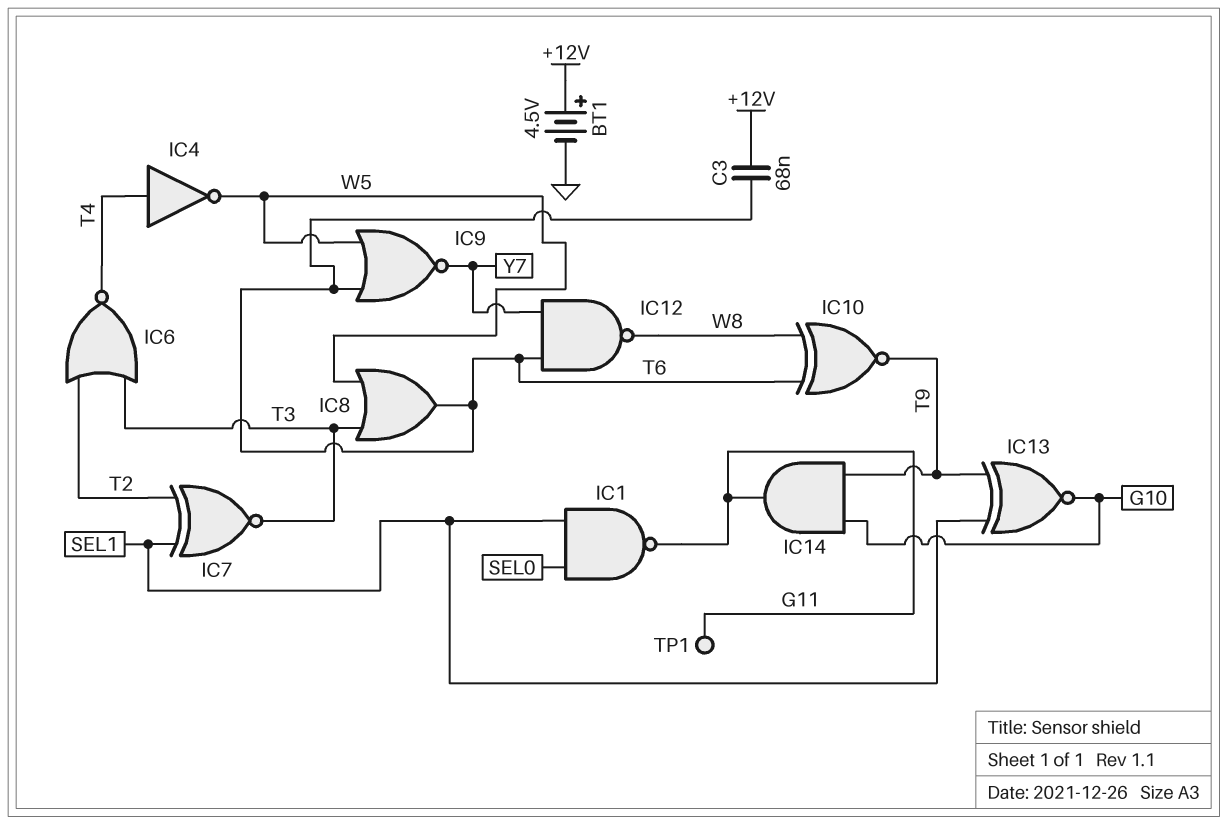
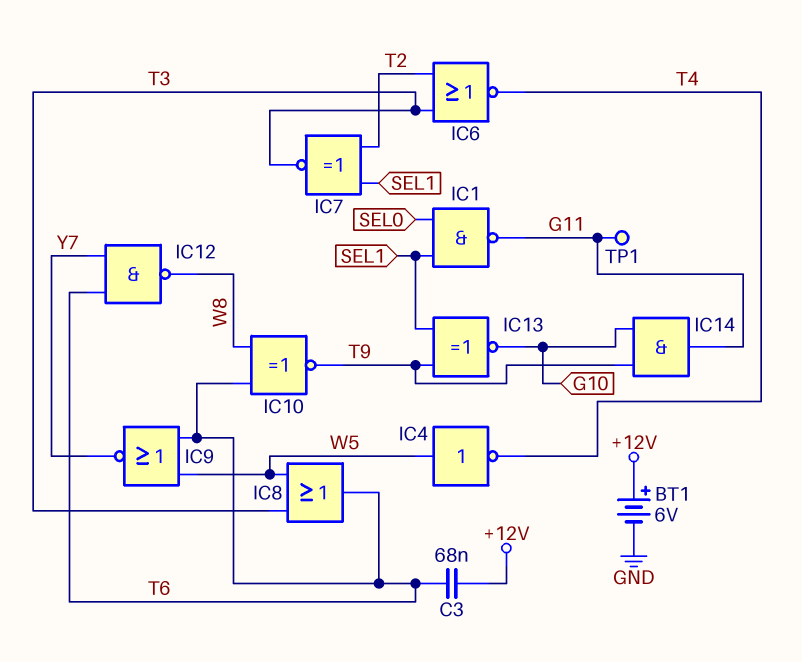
BT1: 4.5V (plus +12V, minus GND) -> 6V (plus +12V, minus GND)
IC4: NOT (in T4, out W5) -> NOT (in W5, out T4)

